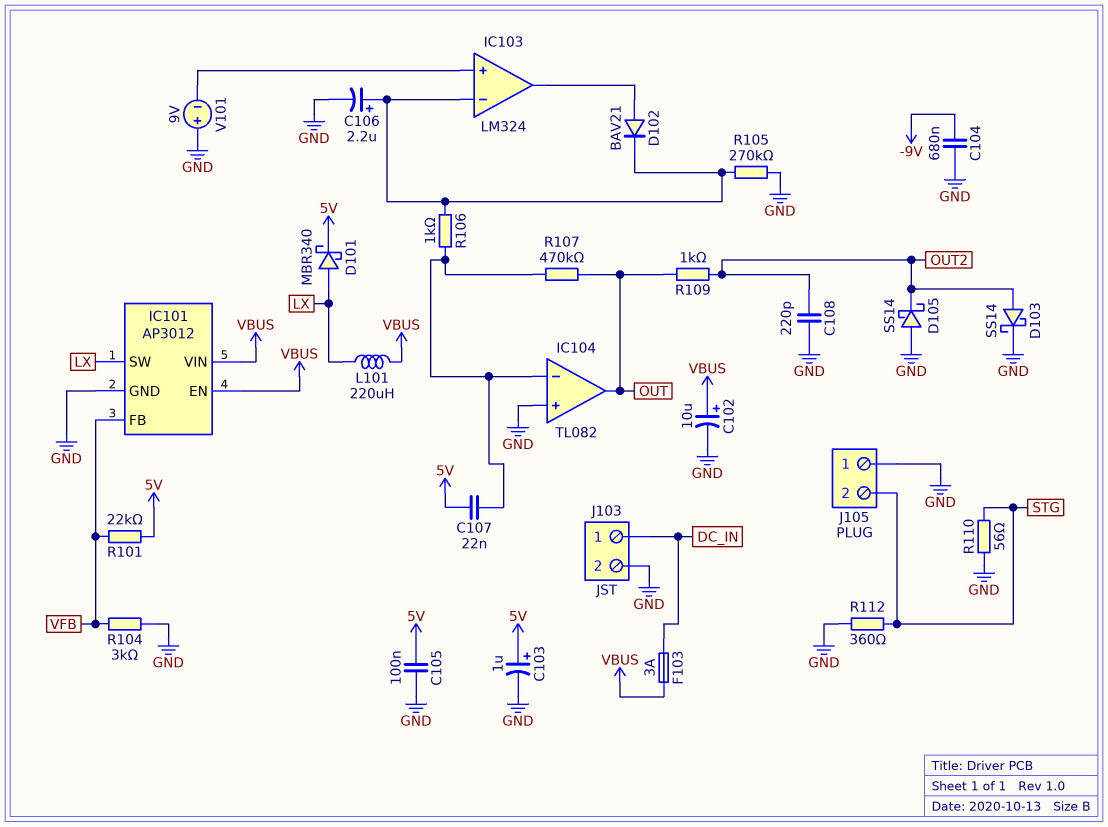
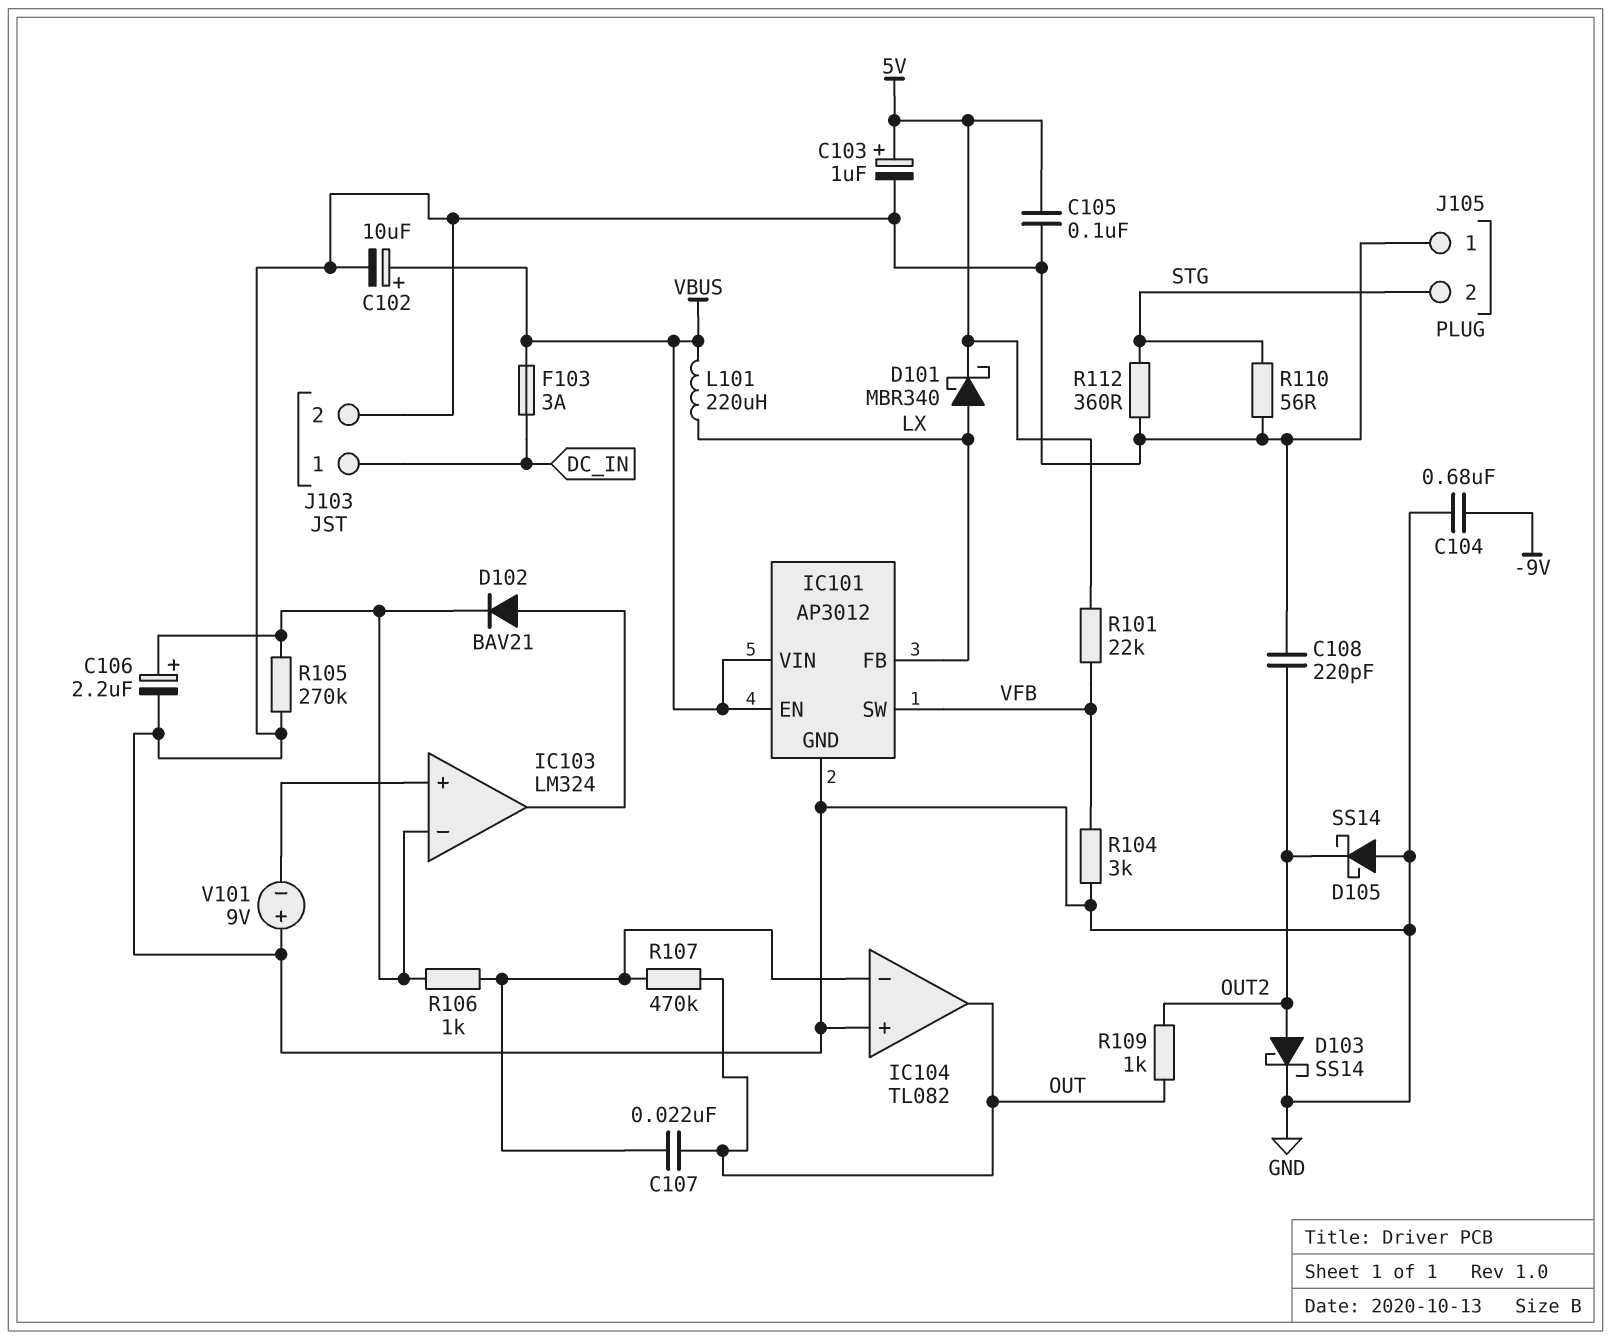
C107: 22nF (5V, IC104/in-) -> 22nF (IC104/in-, OUT)
IC101 pin FB: VFB -> LX
IC101 pin SW: LX -> VFB

